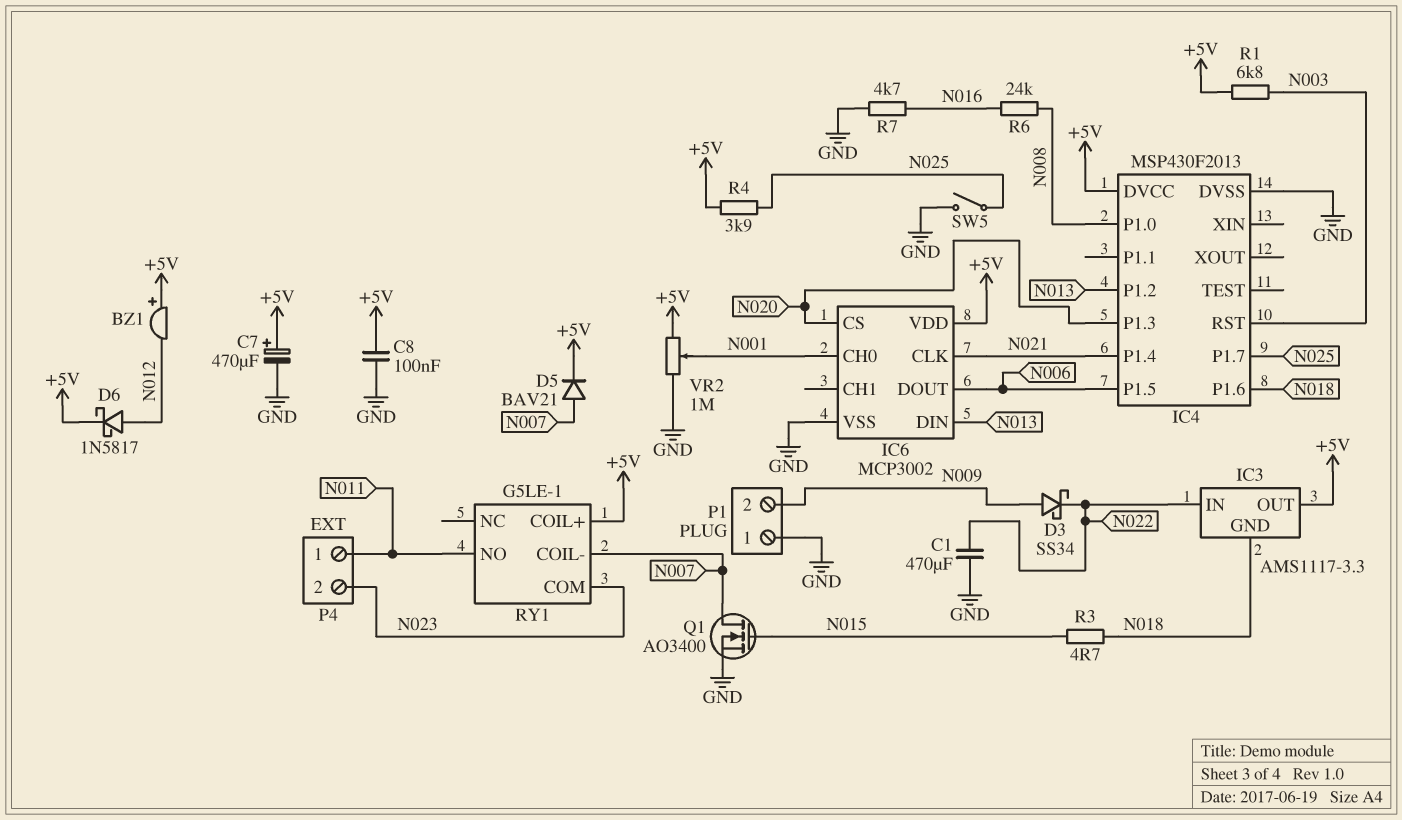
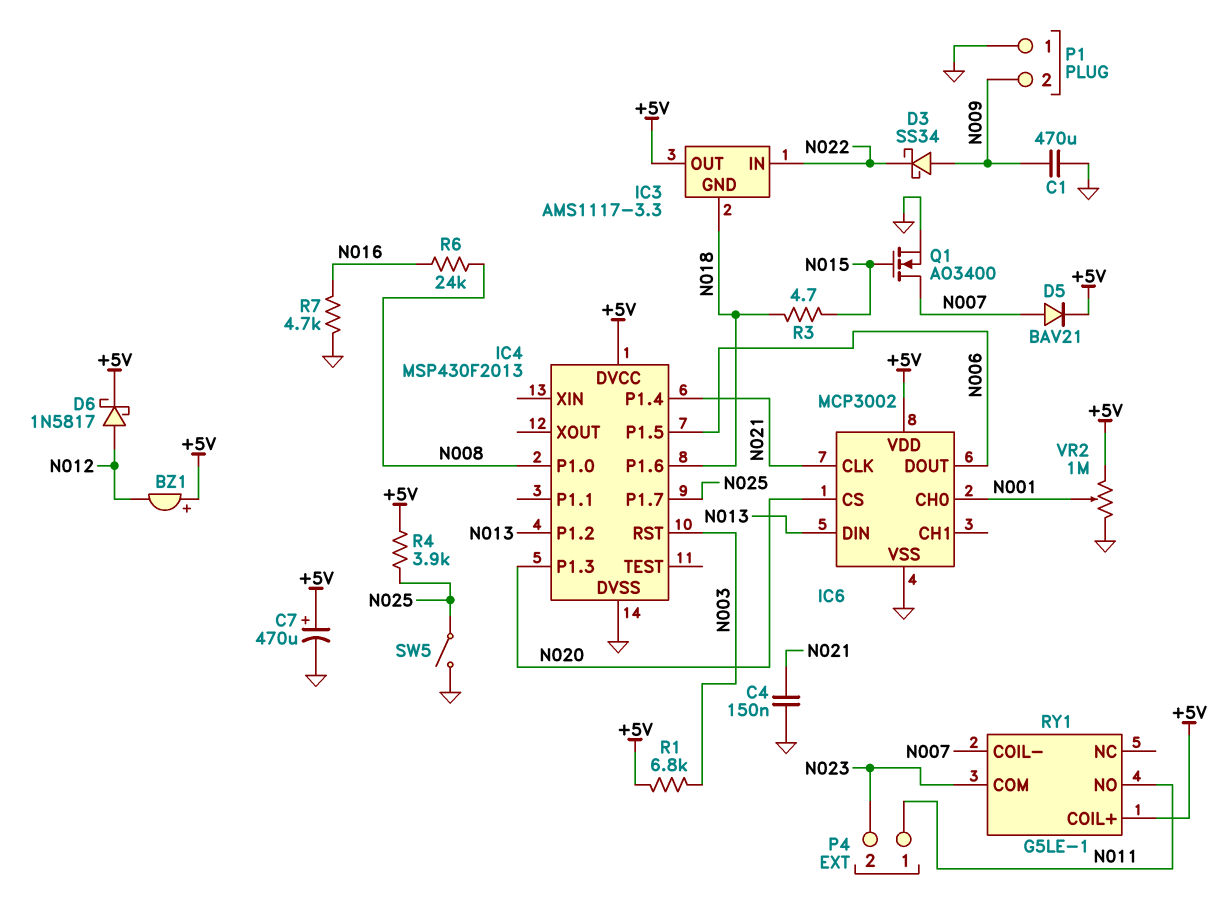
C1: 470uF (GND, N022) -> 470uF (GND, N009)
C4: none -> 150nF (GND, N021)
C8: 100nF (+5V, GND) -> none

